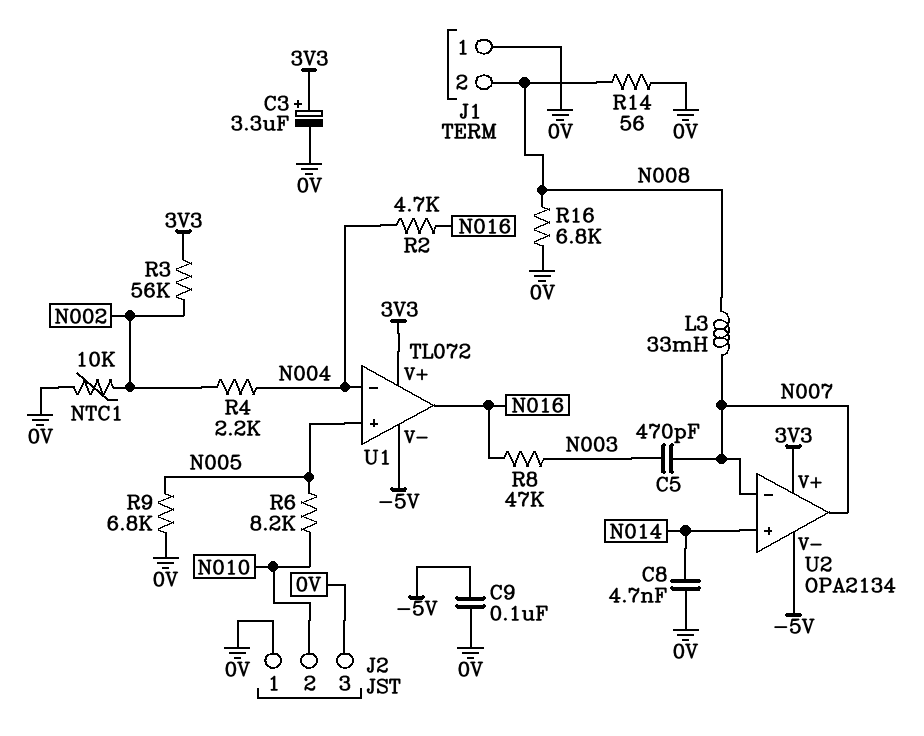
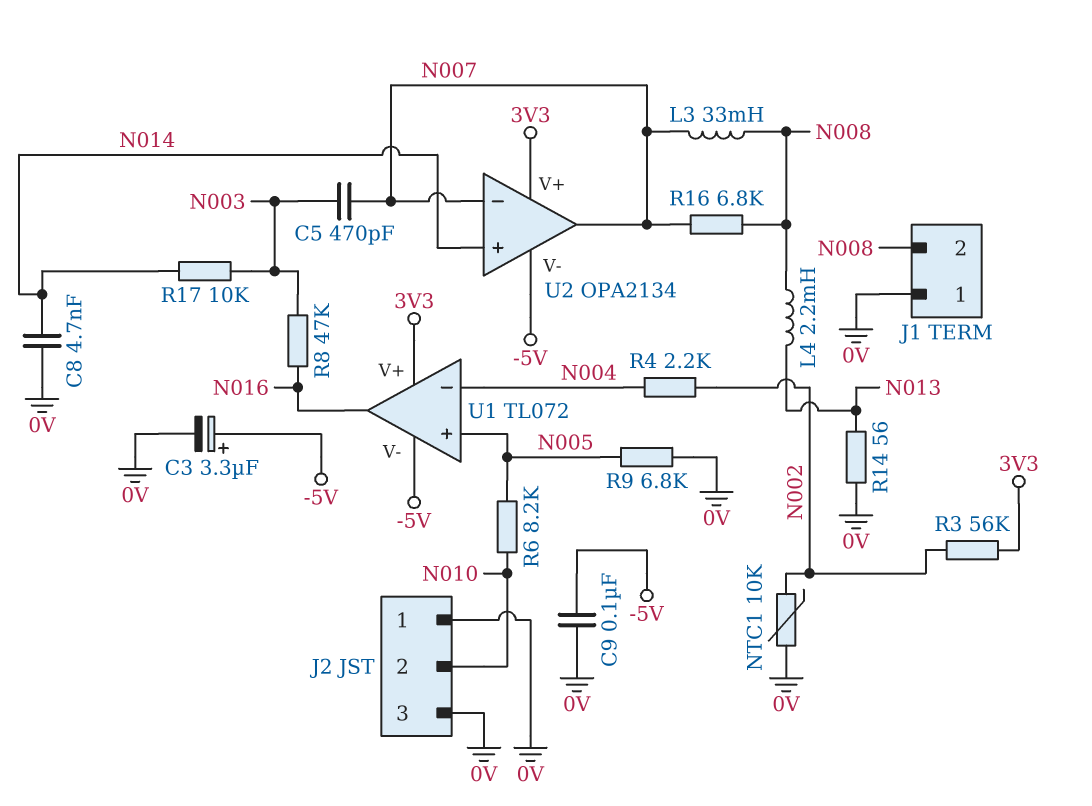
C3: 3.3uF (plus 3V3, minus 0V) -> 3.3uF (plus -5V, minus 0V)
L4: none -> 2.2mH (N008, N013)
R2: 4.7k (N004, N016) -> none
R14: 56 (0V, N008) -> 56 (0V, N013)
R16: 6.8k (0V, N008) -> 6.8k (N007, N008)
R17: none -> 10k (N003, N014)

